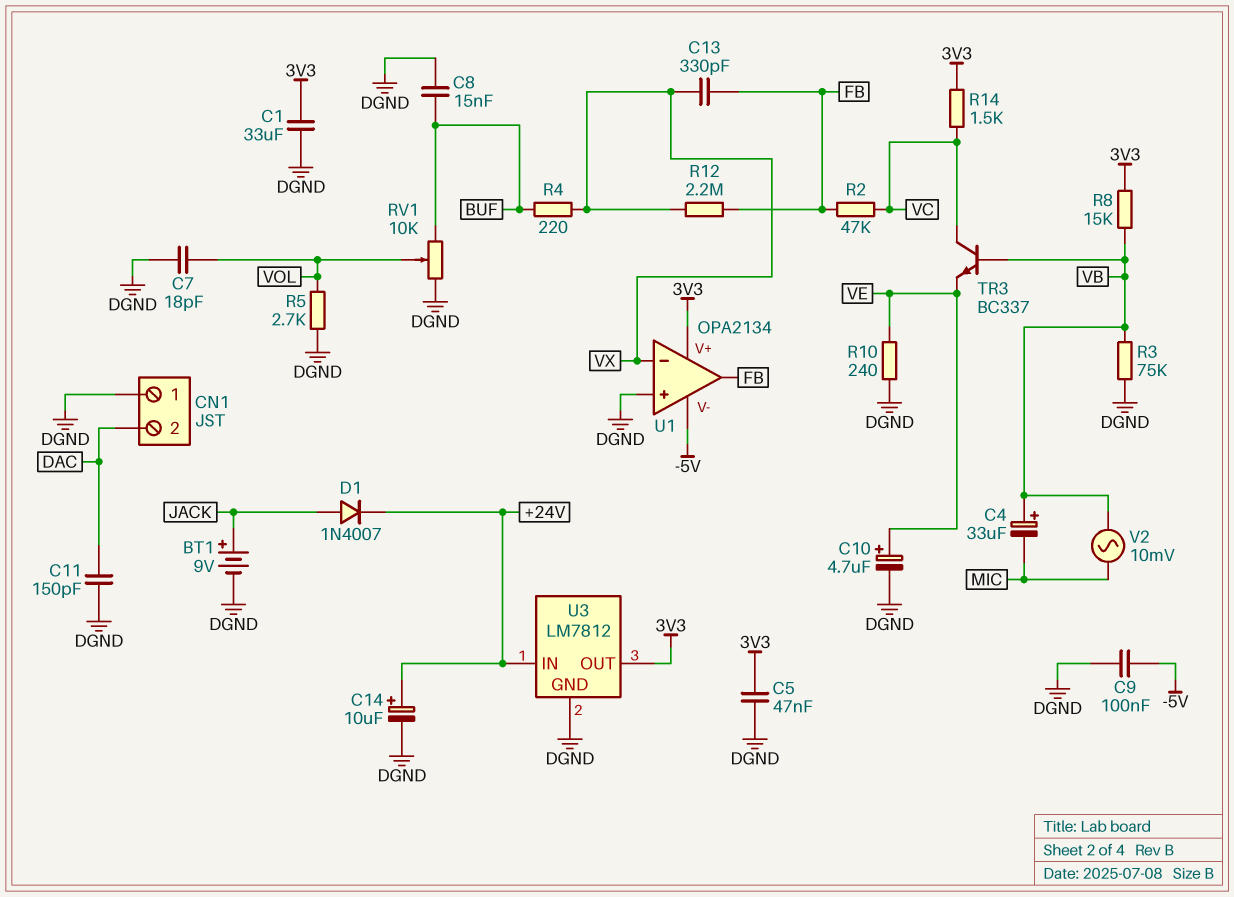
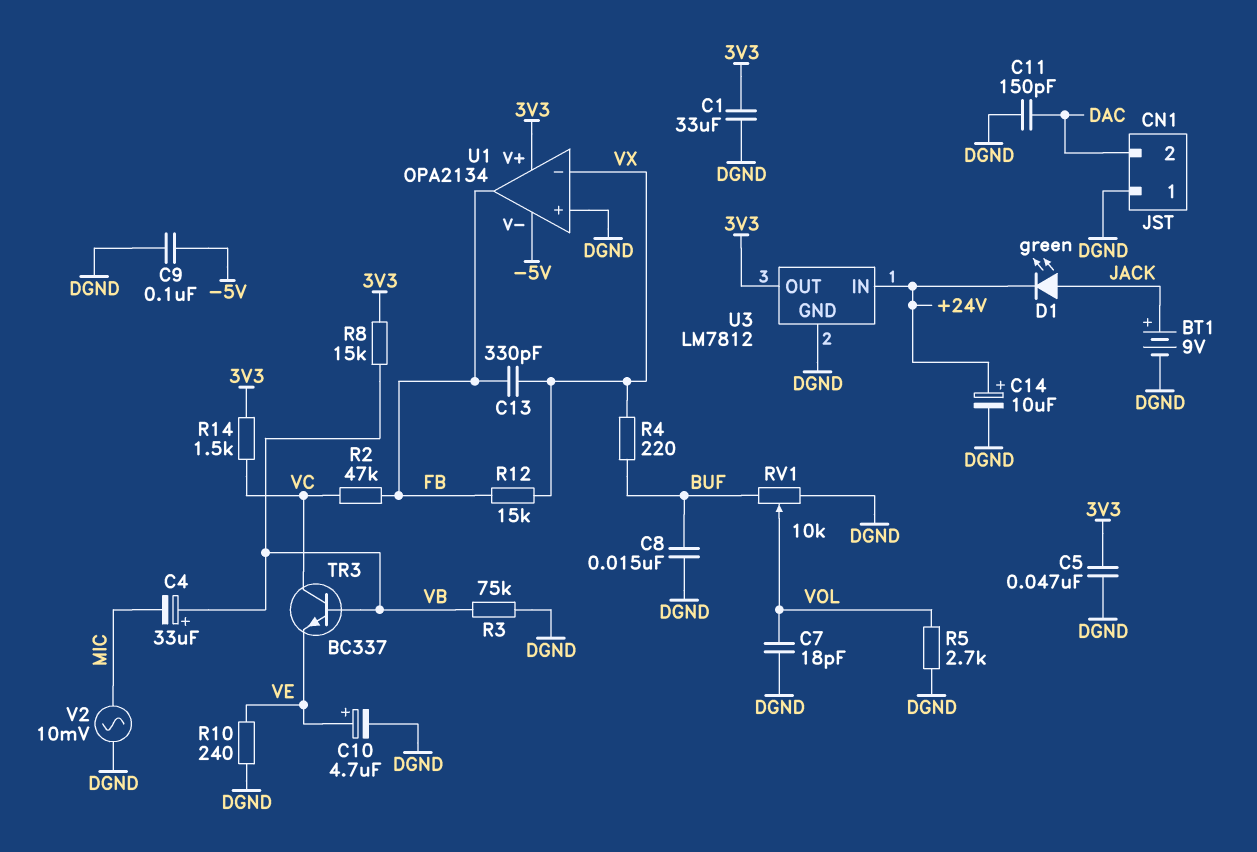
D1: diode 1N4007 (A JACK, K +24V) -> LED green (A JACK, K +24V)
R12: 2.2M (FB, VX) -> 15k (FB, VX)
V2: AC 10mV (MIC, VB) -> AC 10mV (DGND, MIC)

